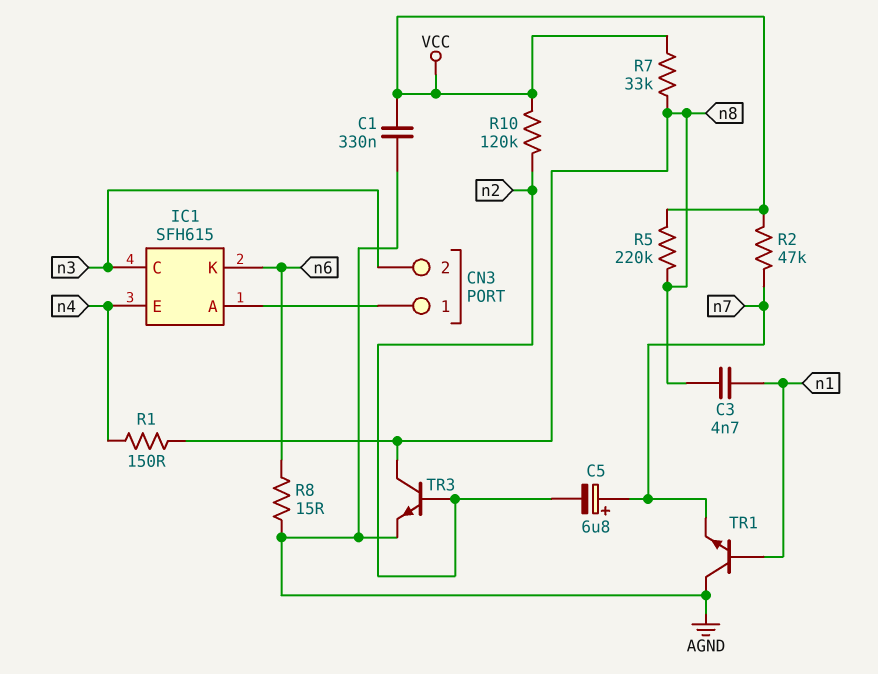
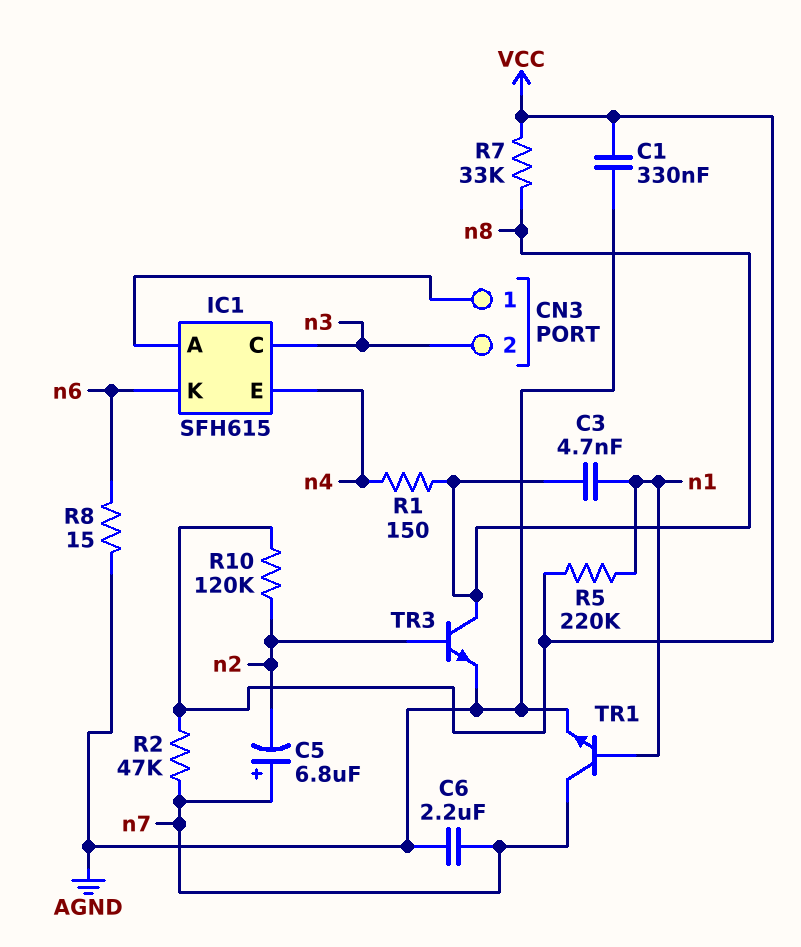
C6: none -> 2.2uF (AGND, n7)
R5: 220k (VCC, n8) -> 220k (VCC, n1)
TR1: NPN (B n1, C AGND, E n7) -> NPN (B n1, C n7, E AGND)

